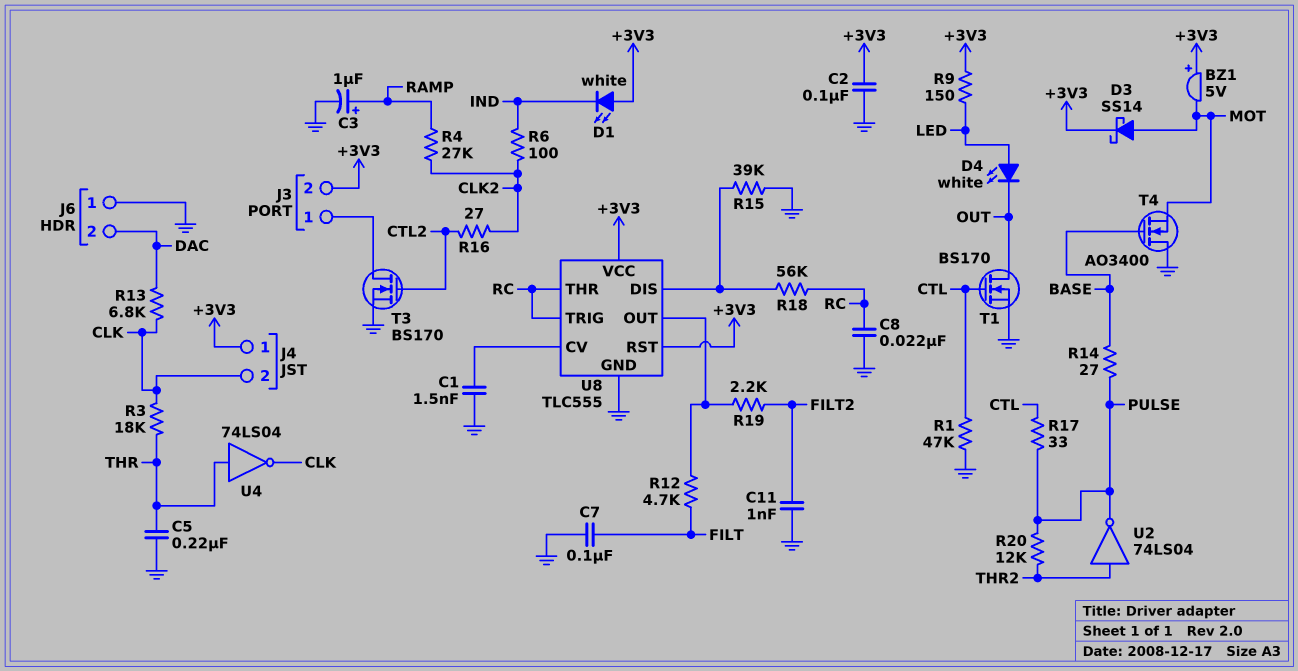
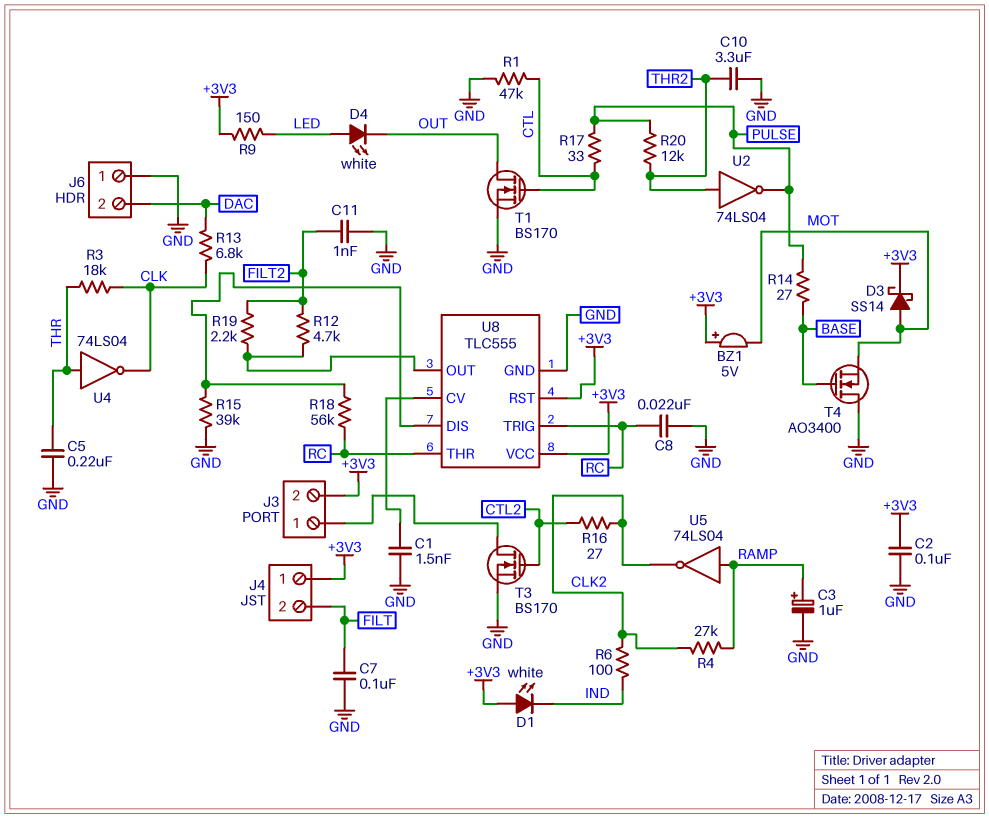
C10: none -> 3.3uF (GND, THR2)
J4 pin 2: CLK -> FILT
R12: 4.7k (FILT, U8/OUT) -> 4.7k (FILT2, U8/OUT)
U5: none -> NOT 74LS04 (in RAMP, out CLK2)

